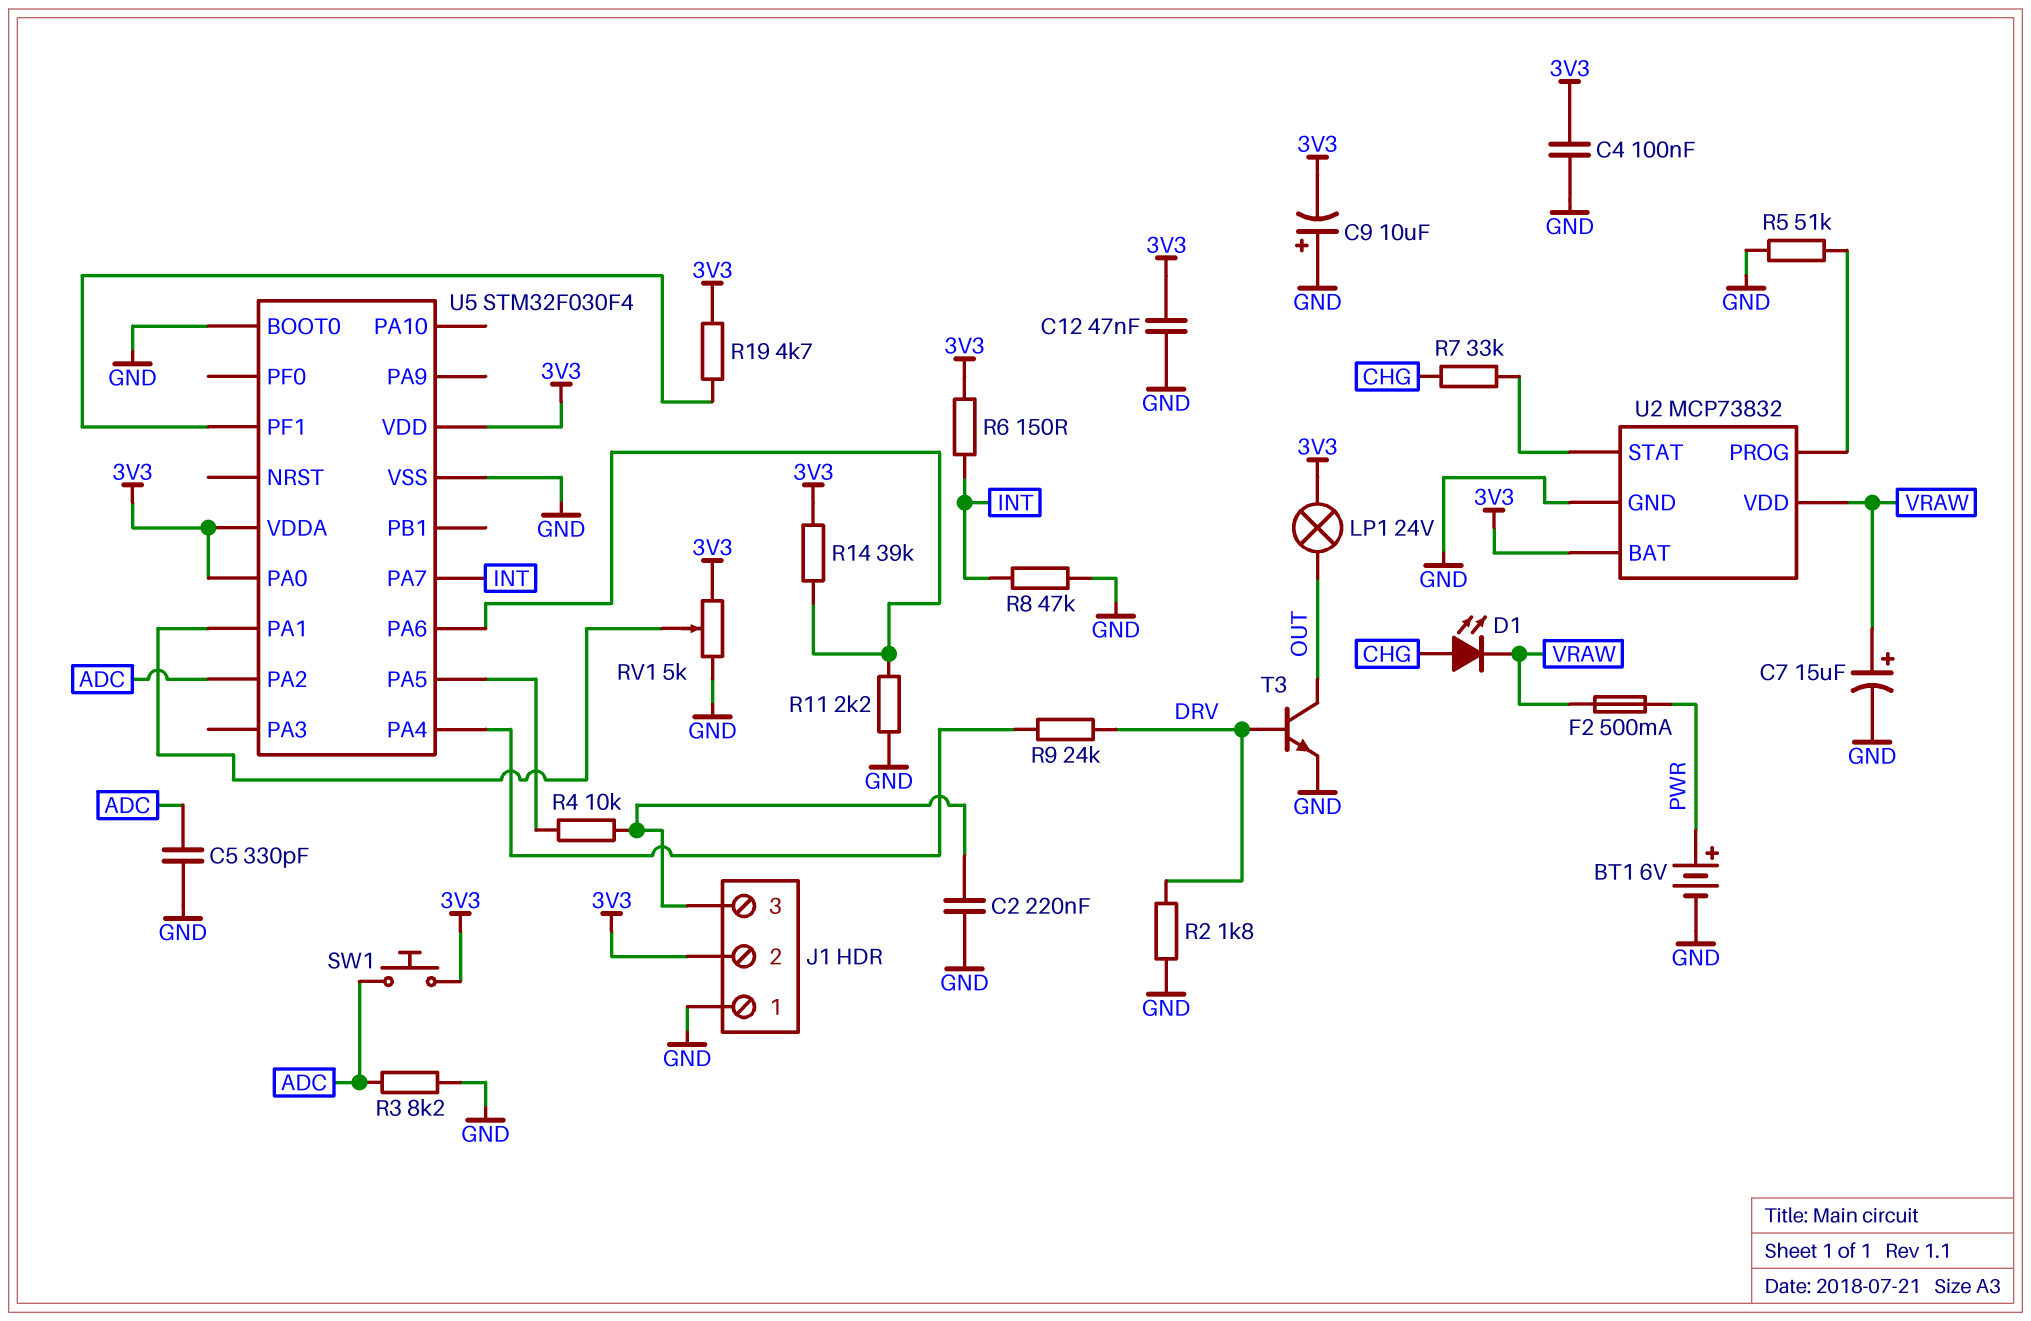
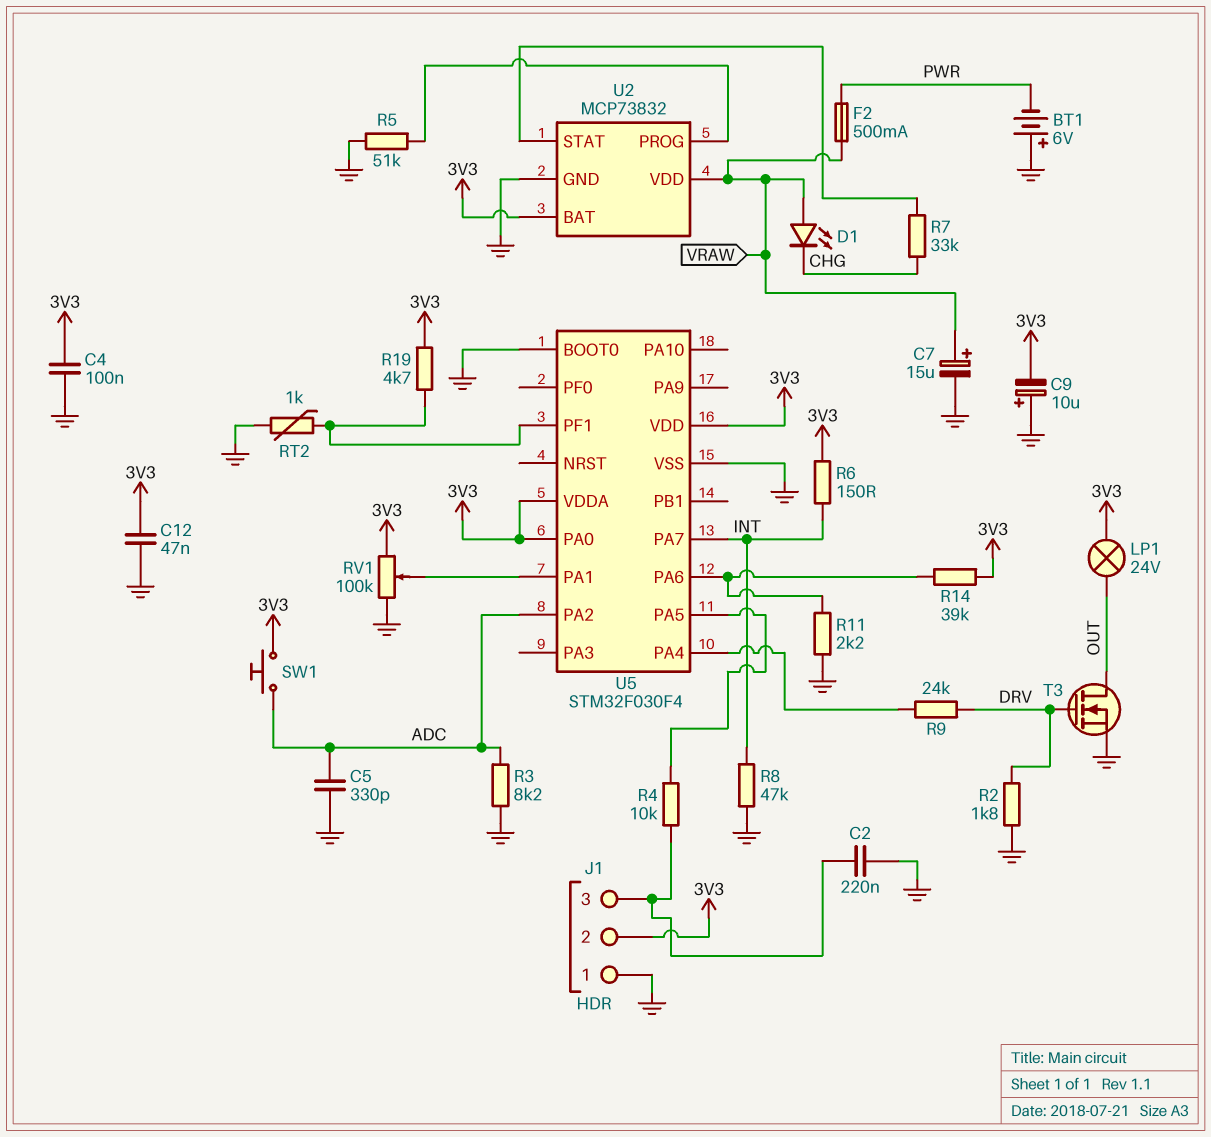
BT1: 6V (plus PWR, minus GND) -> 6V (plus GND, minus PWR)
D1: LED (A CHG, K VRAW) -> LED (A VRAW, K CHG)
RT2: none -> 1k (GND, U5/PF1)
RV1: 5k (3V3, GND, wiper U5/PA1) -> 100k (3V3, GND, wiper U5/PA1)
T3: NPN (B DRV, C OUT, E GND) -> NMOS (G DRV, D OUT, S GND)

